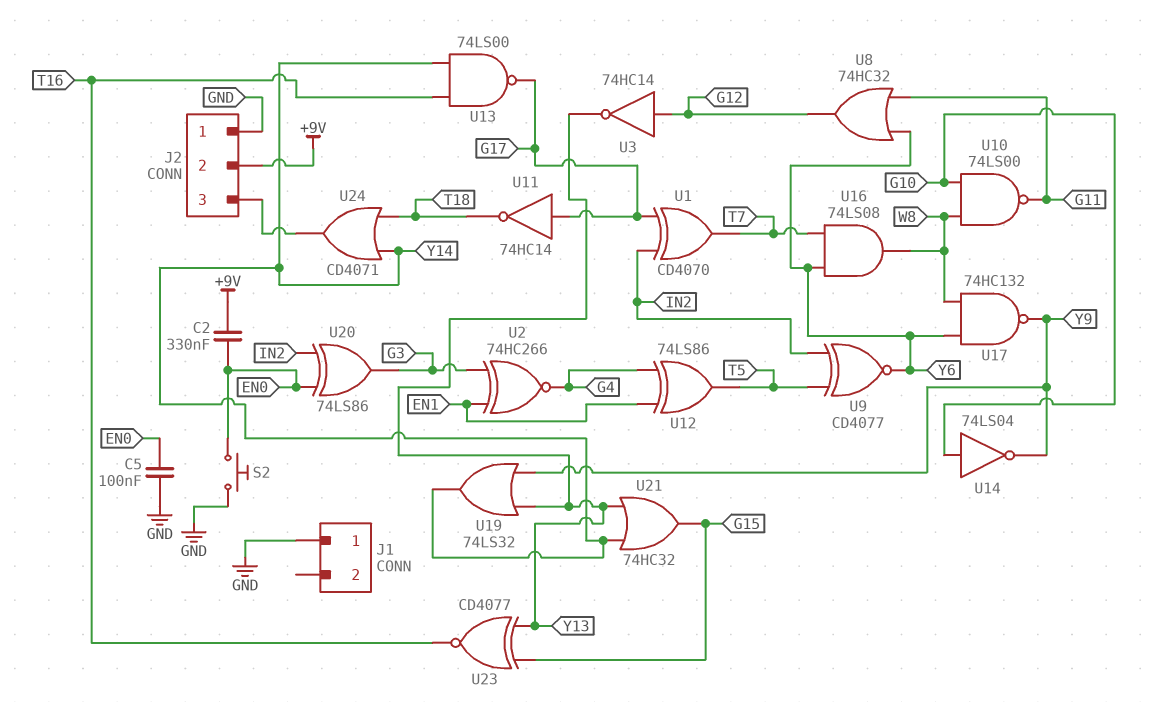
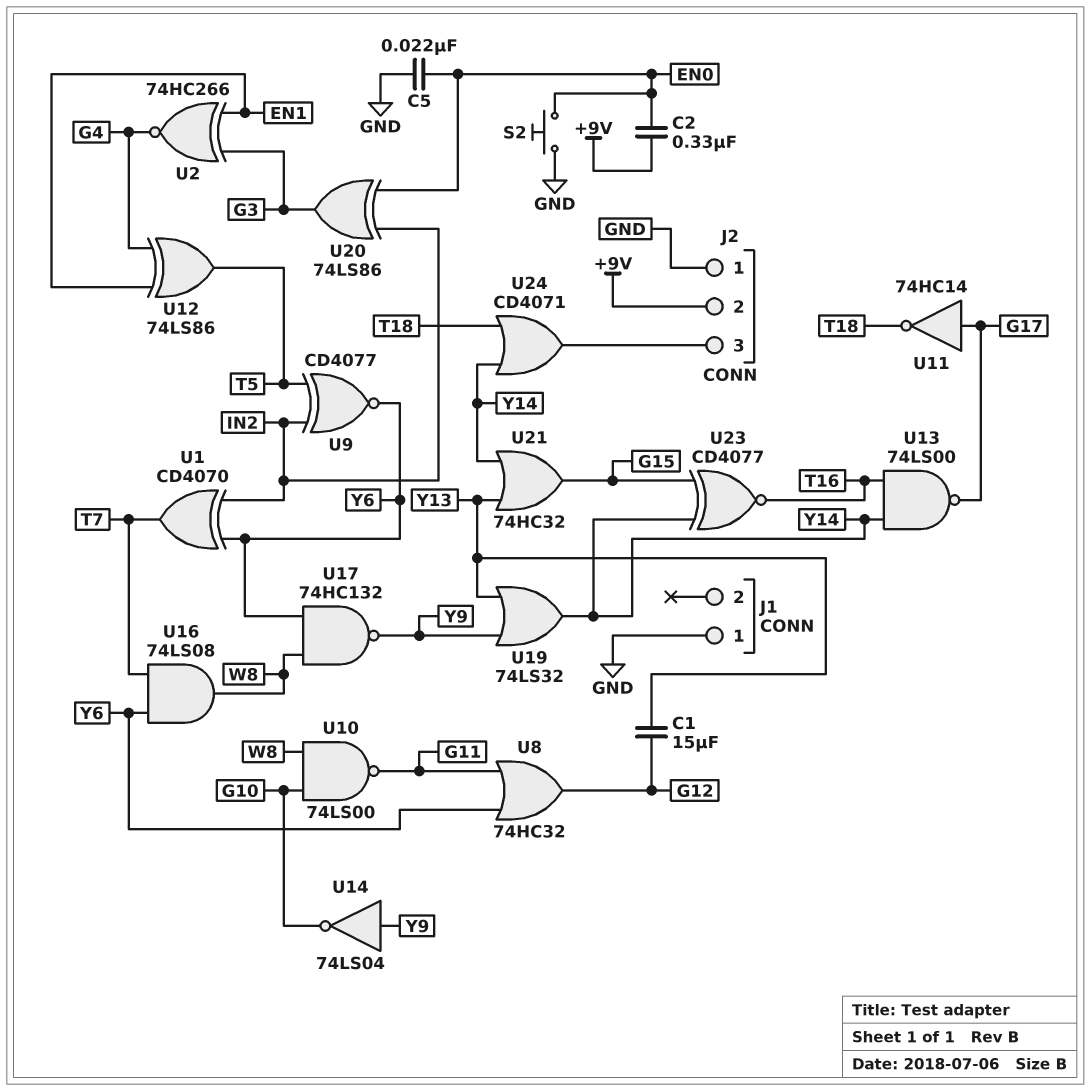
C1: none -> 15uF (G12, Y13)
C5: 100nF (EN0, GND) -> 22nF (EN0, GND)
U1: XOR CD4070 (in G17, in IN2, out T7) -> XOR CD4070 (in IN2, in Y6, out T7)
U3: NOT 74HC14 (in G12, out Y13) -> none
U14: NOT 74LS04 (in G10, out Y9) -> NOT 74LS04 (in Y9, out G10)
U23: XNOR CD4077 (in G15, in Y13, out T16) -> XNOR CD4077 (in G15, in Y14, out T16)

